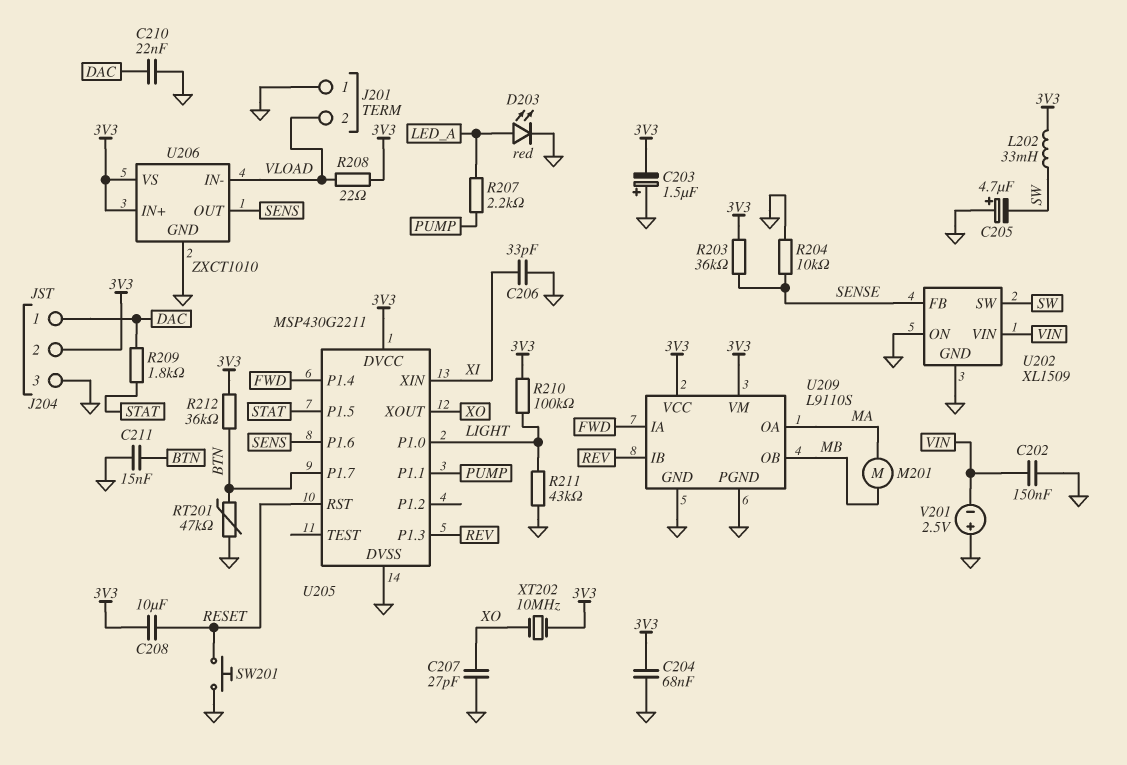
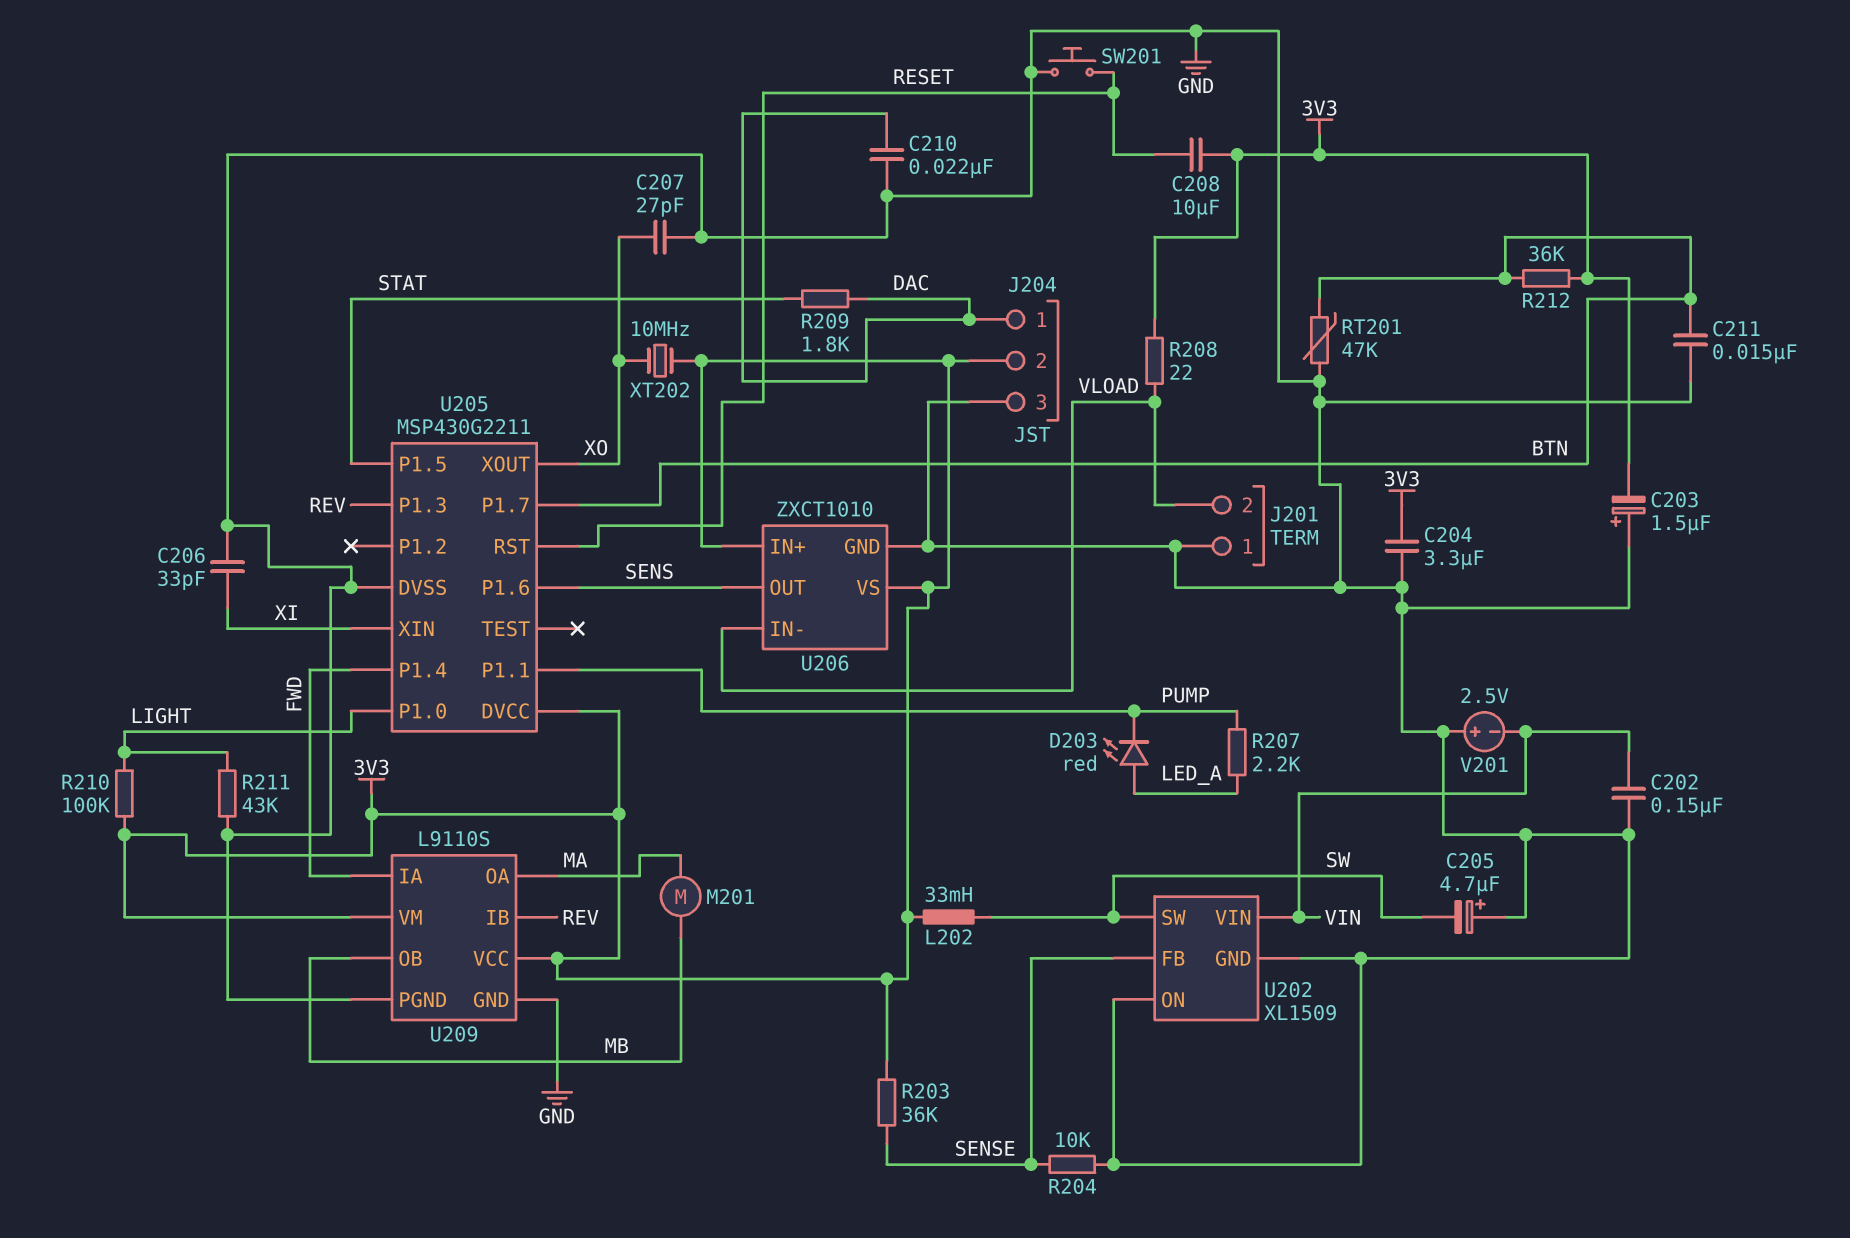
C204: 68nF (3V3, GND) -> 3.3uF (3V3, GND)
D203: LED red (A LED_A, K GND) -> LED red (A LED_A, K PUMP)

